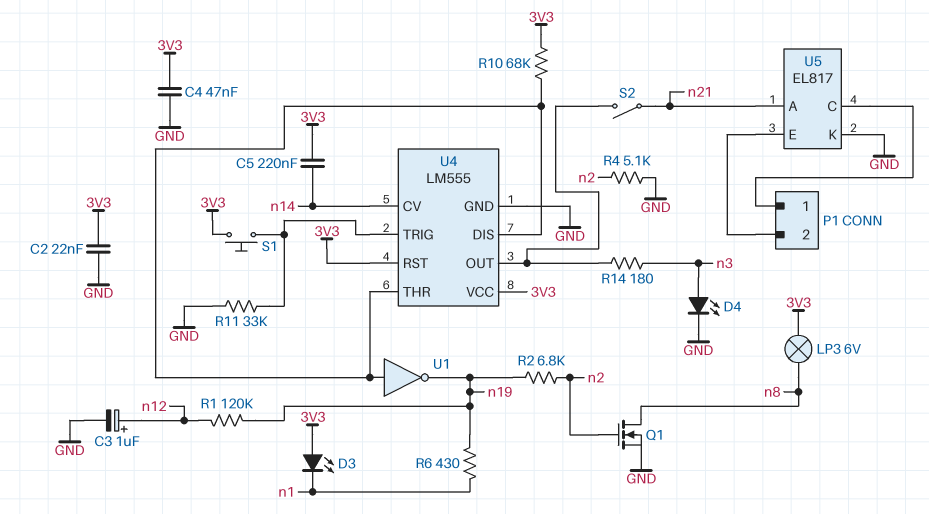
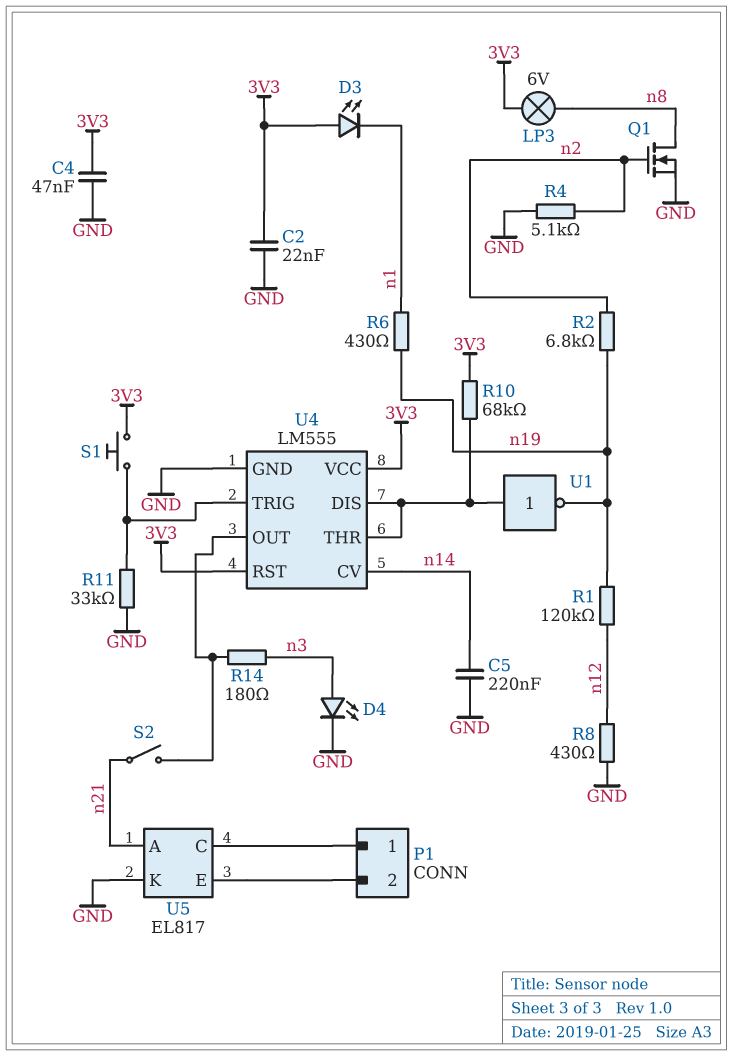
C3: 1uF (plus n12, minus GND) -> none
C5: 220nF (3V3, n14) -> 220nF (GND, n14)
R8: none -> 430 (GND, n12)

